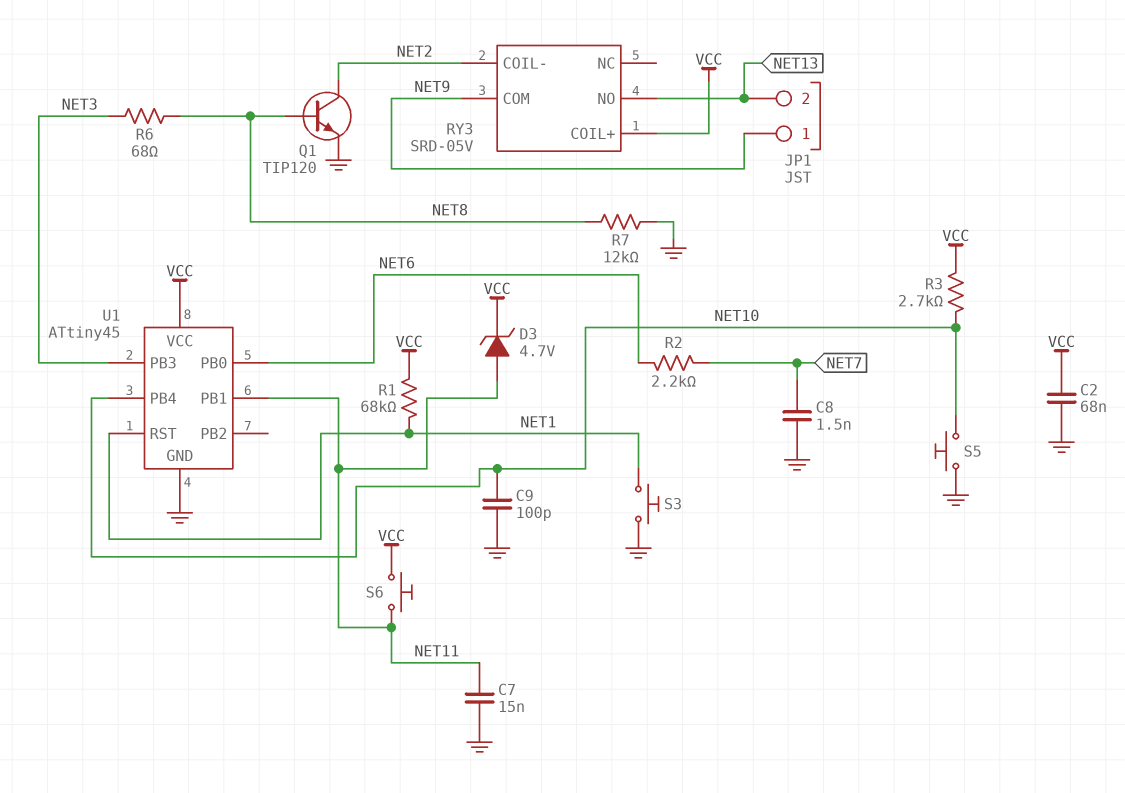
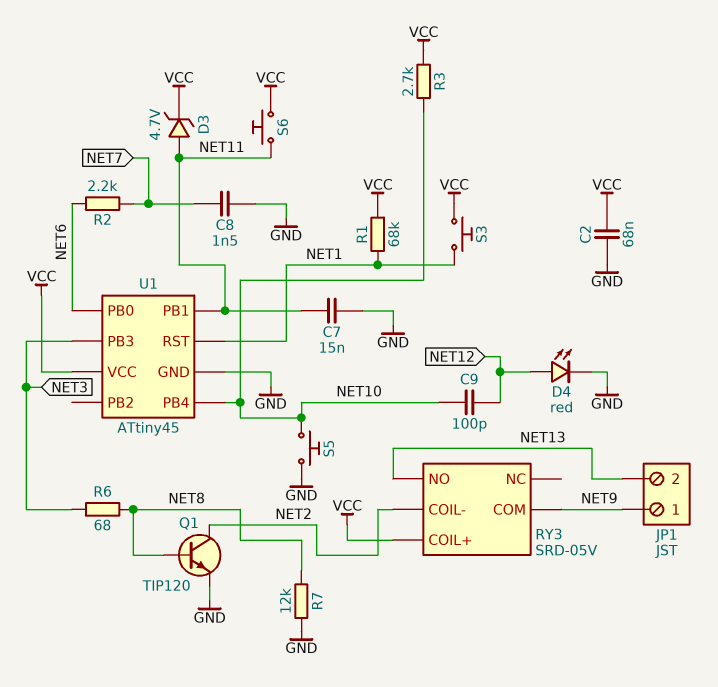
C9: 100pF (GND, NET10) -> 100pF (NET10, NET12)
D4: none -> LED red (A NET12, K GND)
S3: button (GND, NET1) -> button (NET1, VCC)

